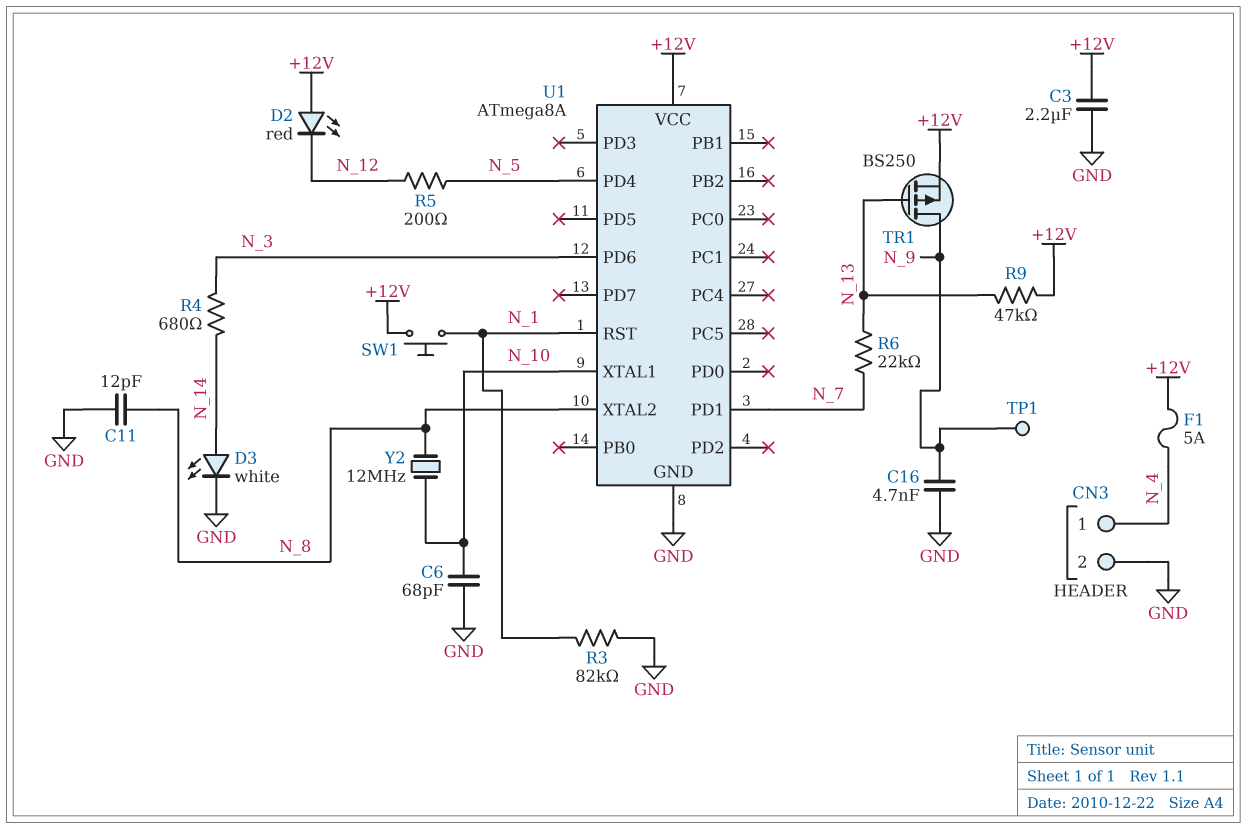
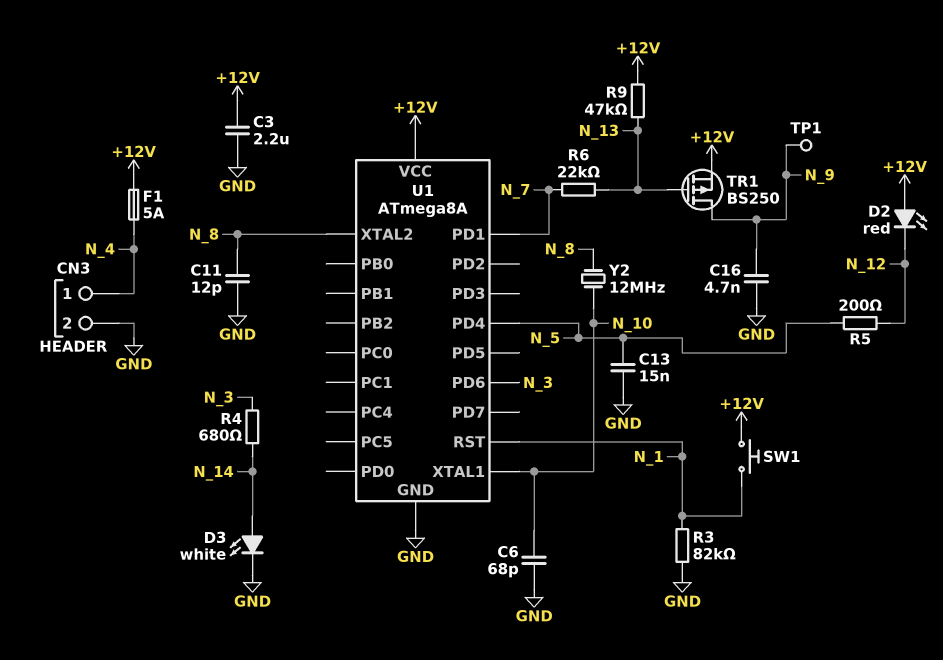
C13: none -> 15nF (GND, N_5)

